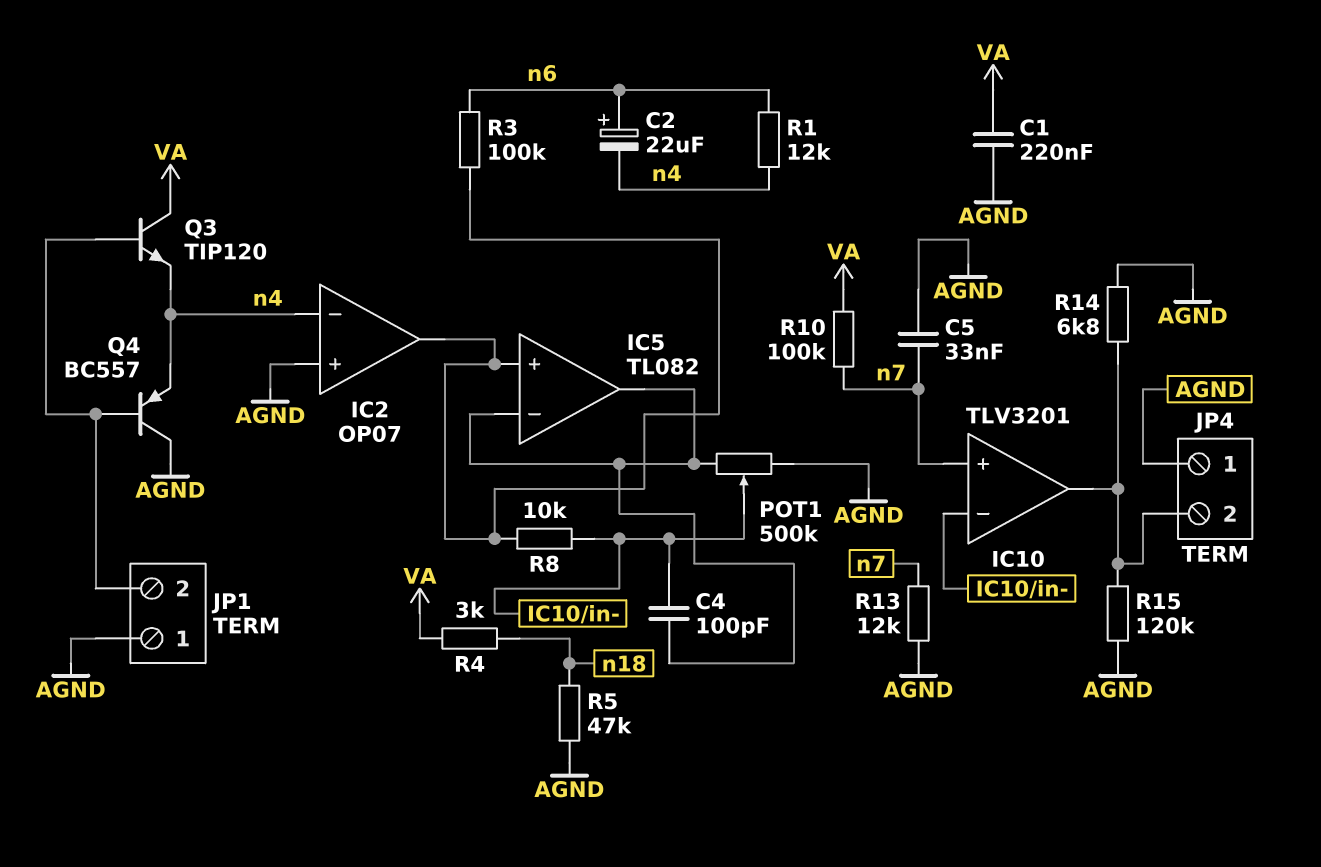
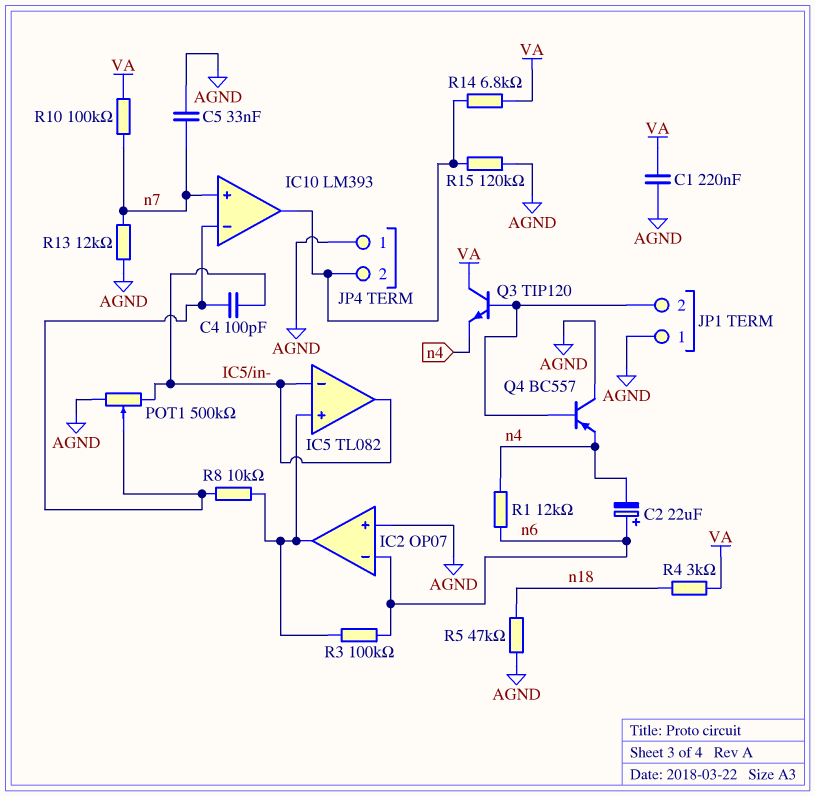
IC2 pin in-: n4 -> n6
IC10: TLV3201 -> LM393
R14: 6.8k (AGND, IC10/out) -> 6.8k (IC10/out, VA)

